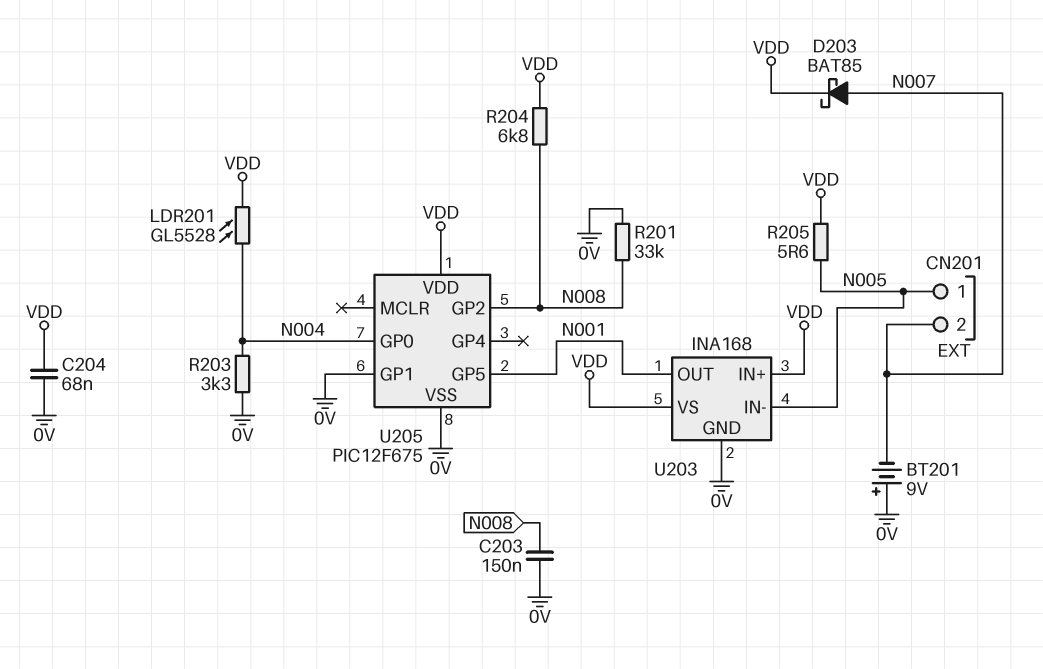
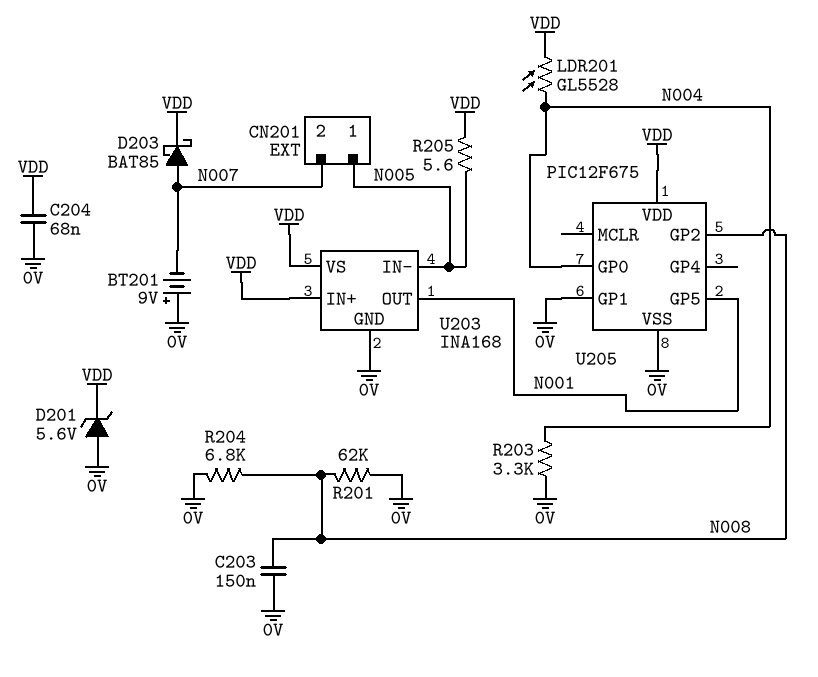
D201: none -> zener 5.6V (A 0V, K VDD)
R201: 33k (0V, N008) -> 62k (0V, N008)
R204: 6.8k (N008, VDD) -> 6.8k (0V, N008)

